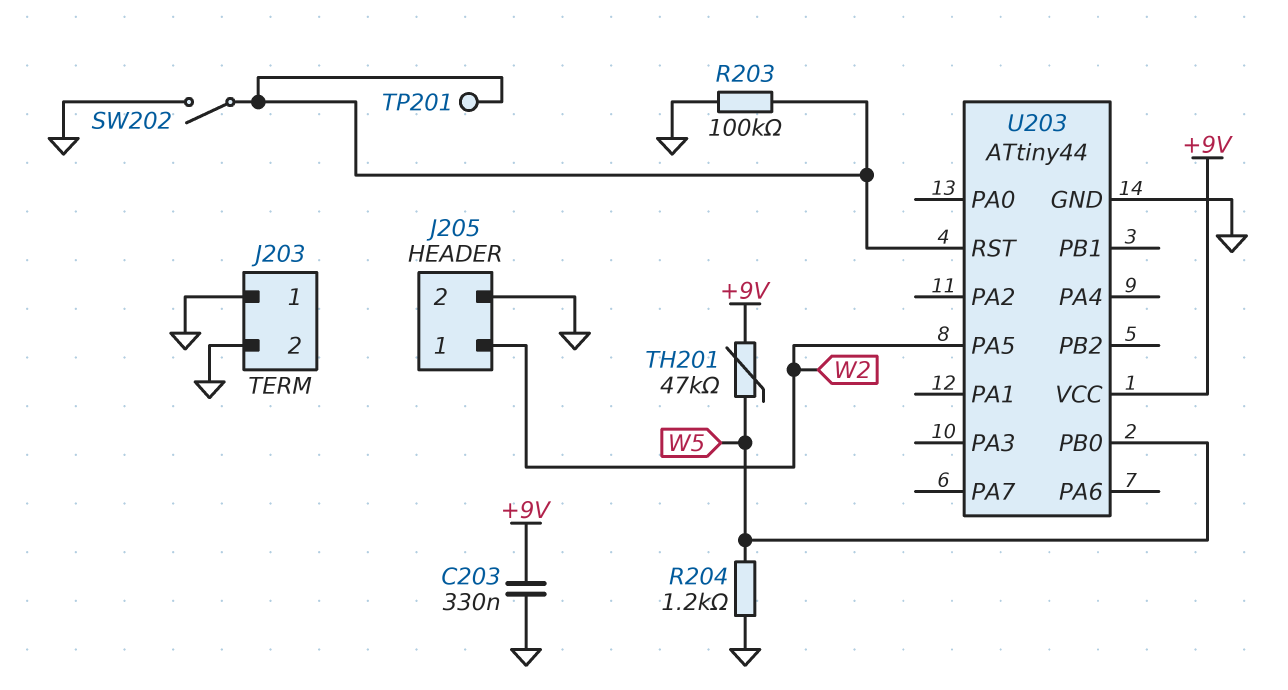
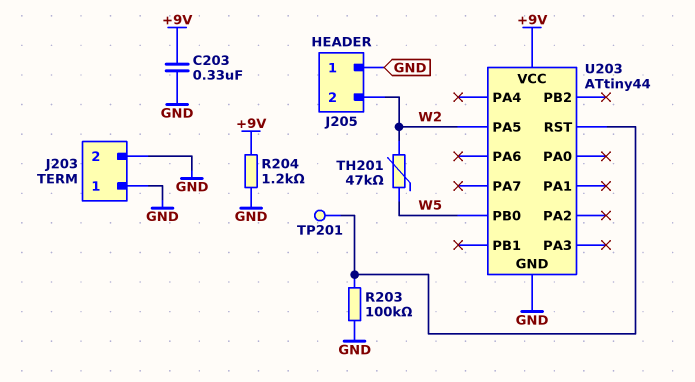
J205 pin 1: W2 -> GND
J205 pin 2: GND -> W2
R204: 1.2k (GND, W5) -> 1.2k (+9V, GND)
SW202: switch (GND, U203/RST) -> none
TH201: 47k (+9V, W5) -> 47k (W2, W5)

